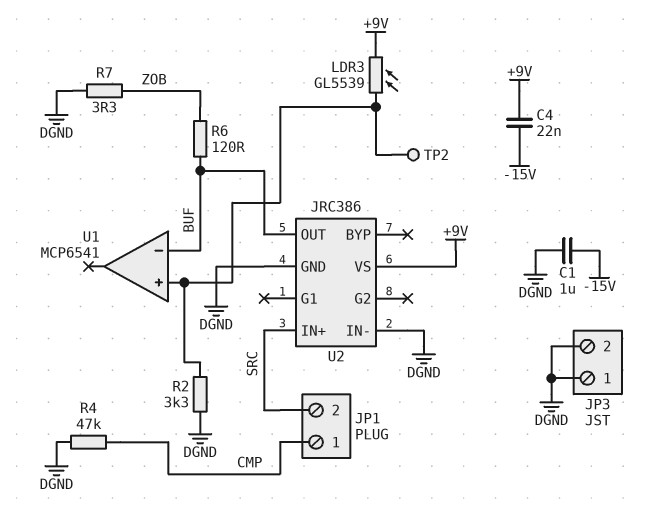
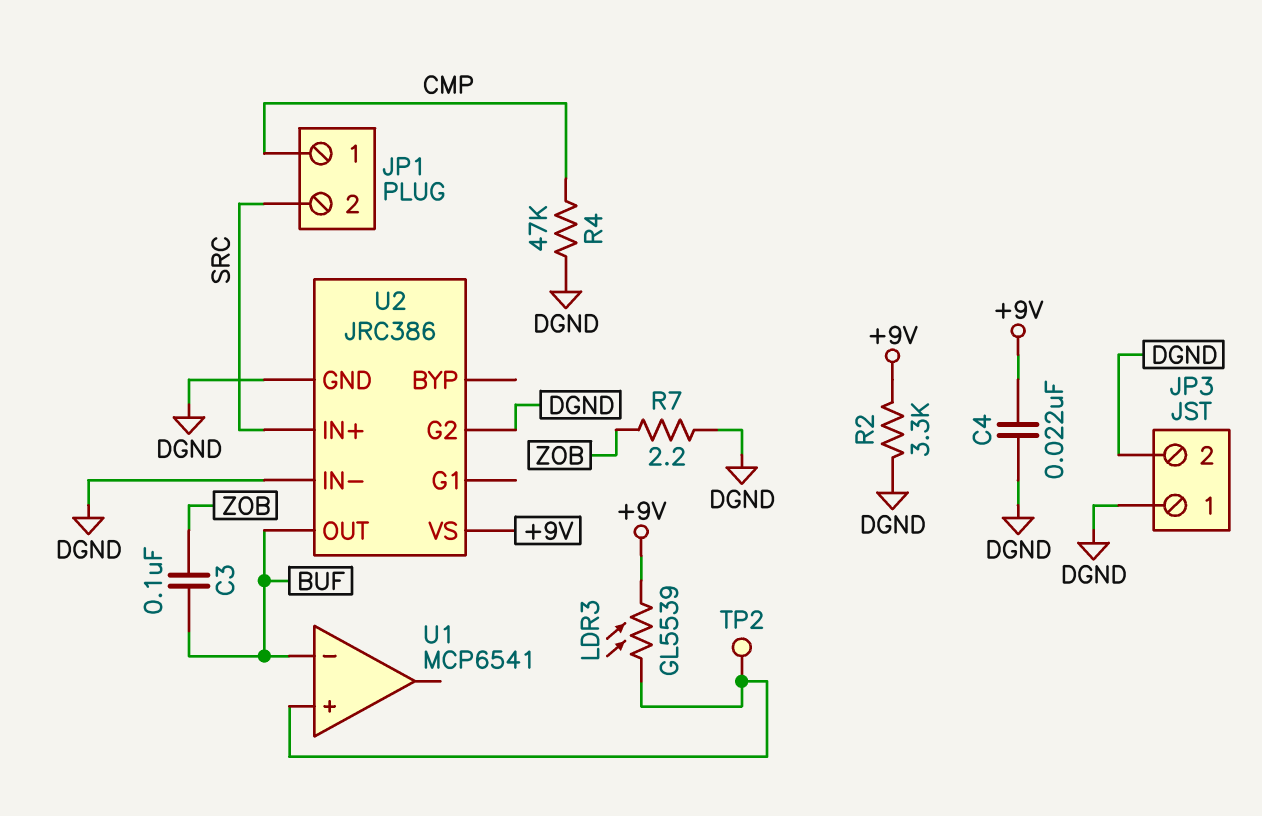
C1: 1uF (-15V, DGND) -> none
C3: none -> 100nF (BUF, ZOB)
C4: 22nF (+9V, -15V) -> 22nF (+9V, DGND)
R2: 3.3k (DGND, U1/in+) -> 3.3k (+9V, DGND)
R6: 120 (BUF, ZOB) -> none
R7: 3.3 (DGND, ZOB) -> 2.2 (DGND, ZOB)
U2 pin G2: none -> DGND

